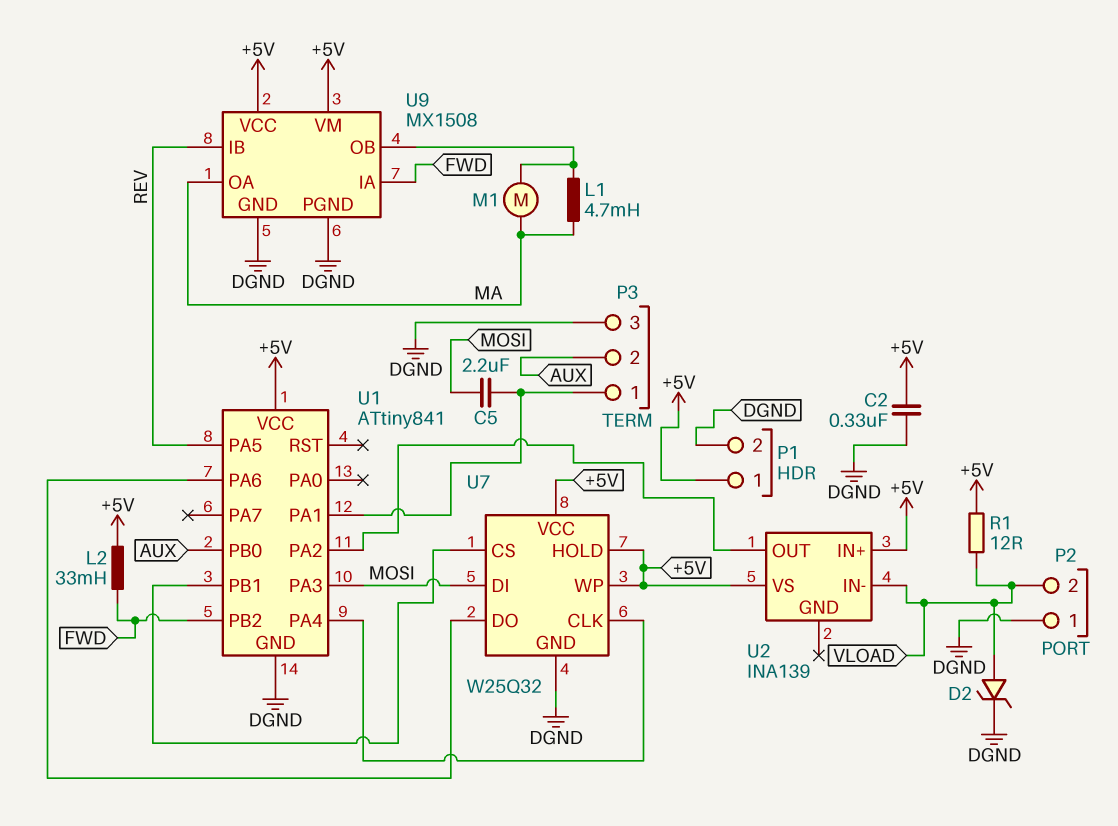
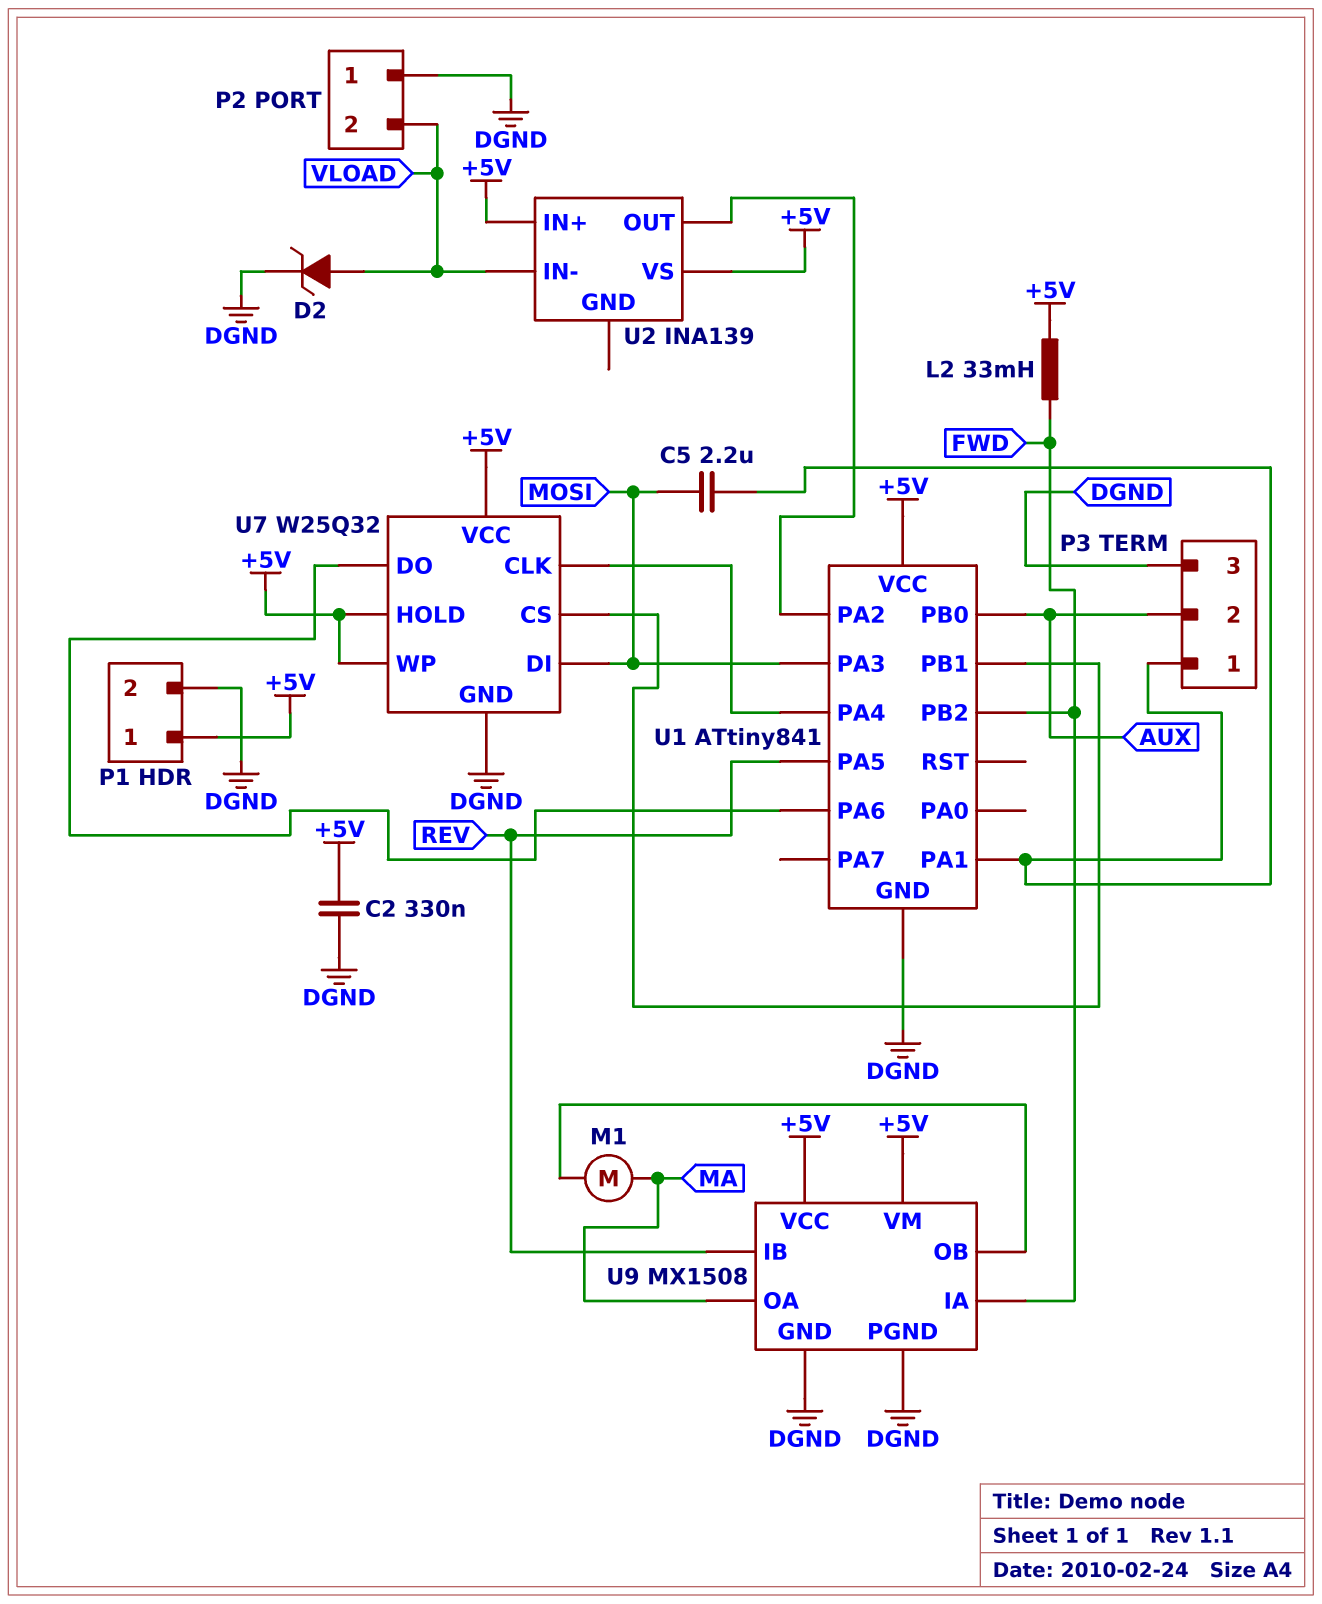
L1: 4.7mH (MA, U9/OB) -> none
R1: 12 (+5V, VLOAD) -> none

